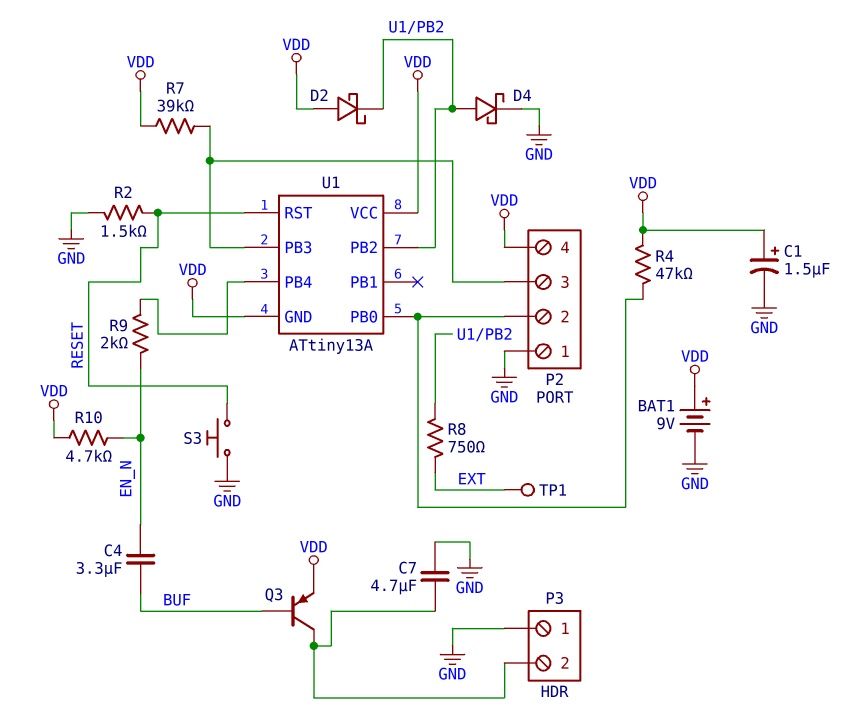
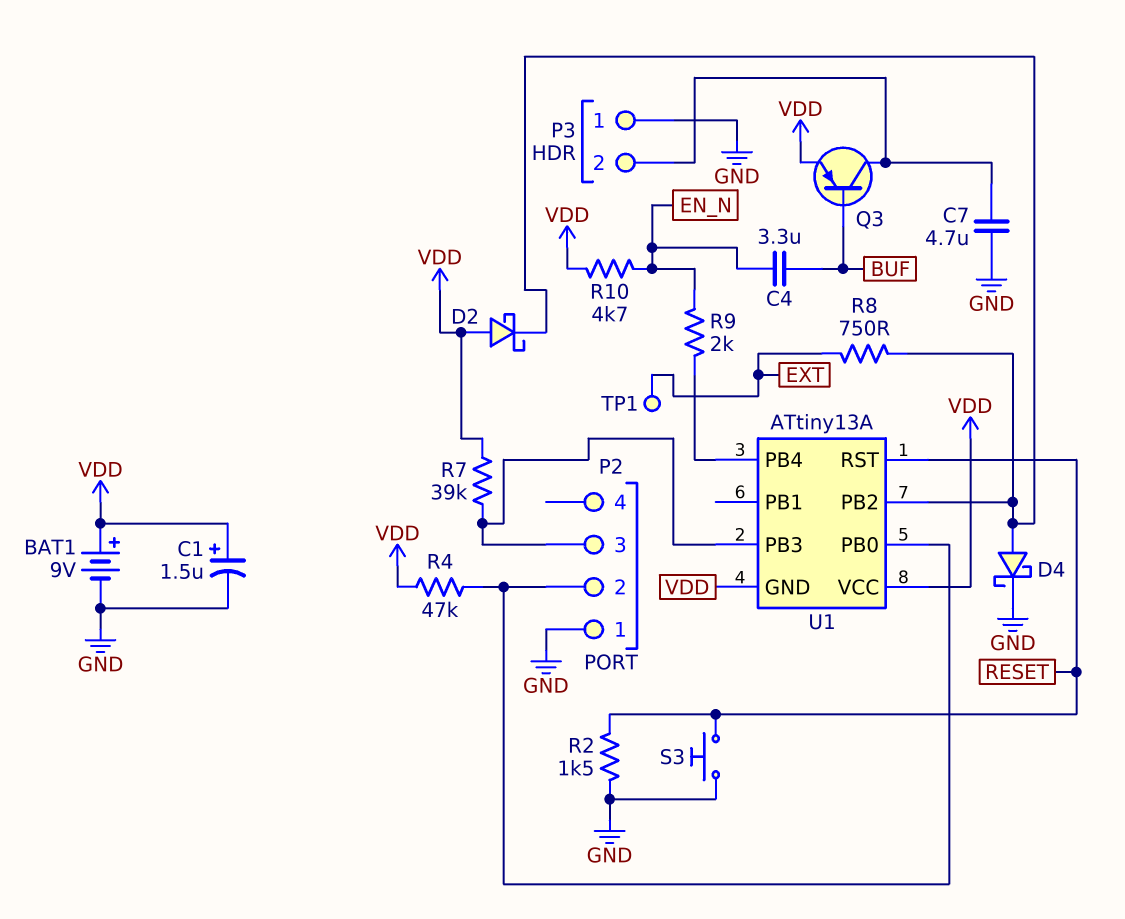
P2 pin 4: VDD -> none

